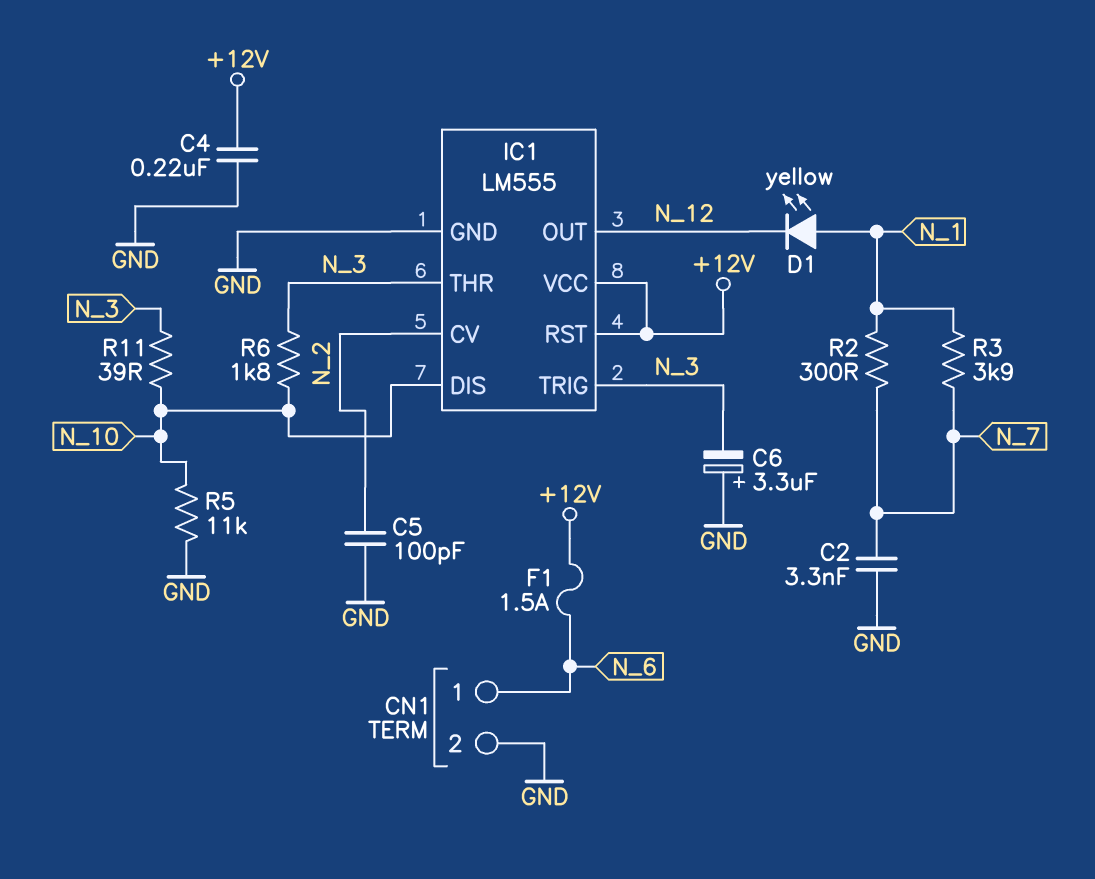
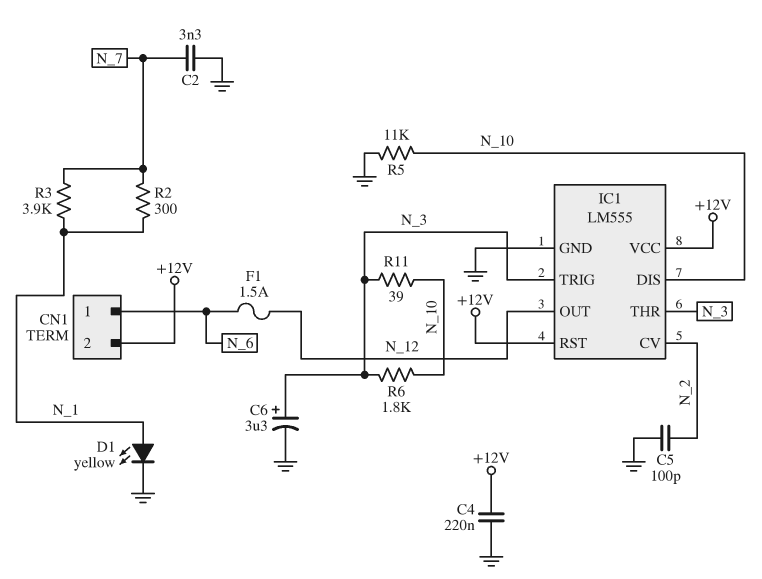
C6: 3.3uF (plus GND, minus N_3) -> 3.3uF (plus N_3, minus GND)
CN1 pin 2: GND -> +12V
D1: LED yellow (A N_1, K N_12) -> LED yellow (A N_1, K GND)
F1: 1.5A (+12V, N_6) -> 1.5A (N_6, N_12)

